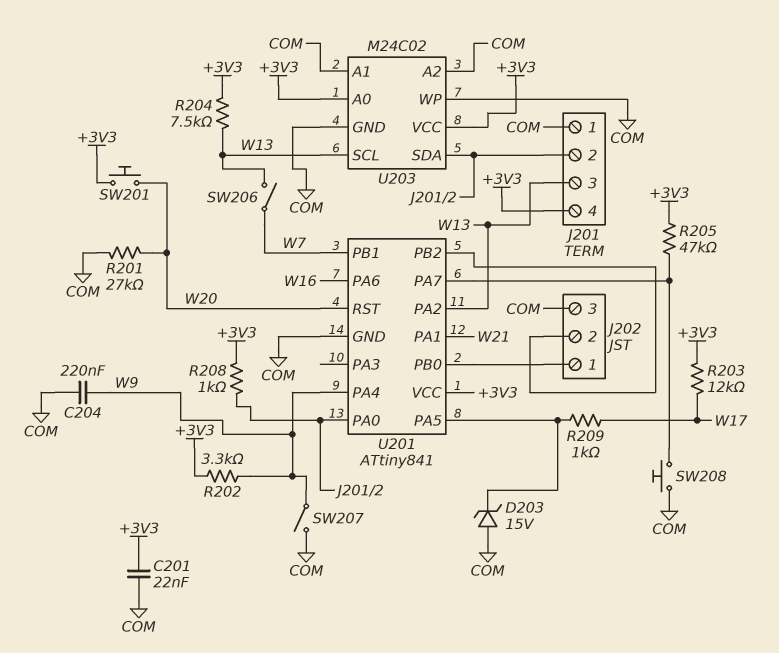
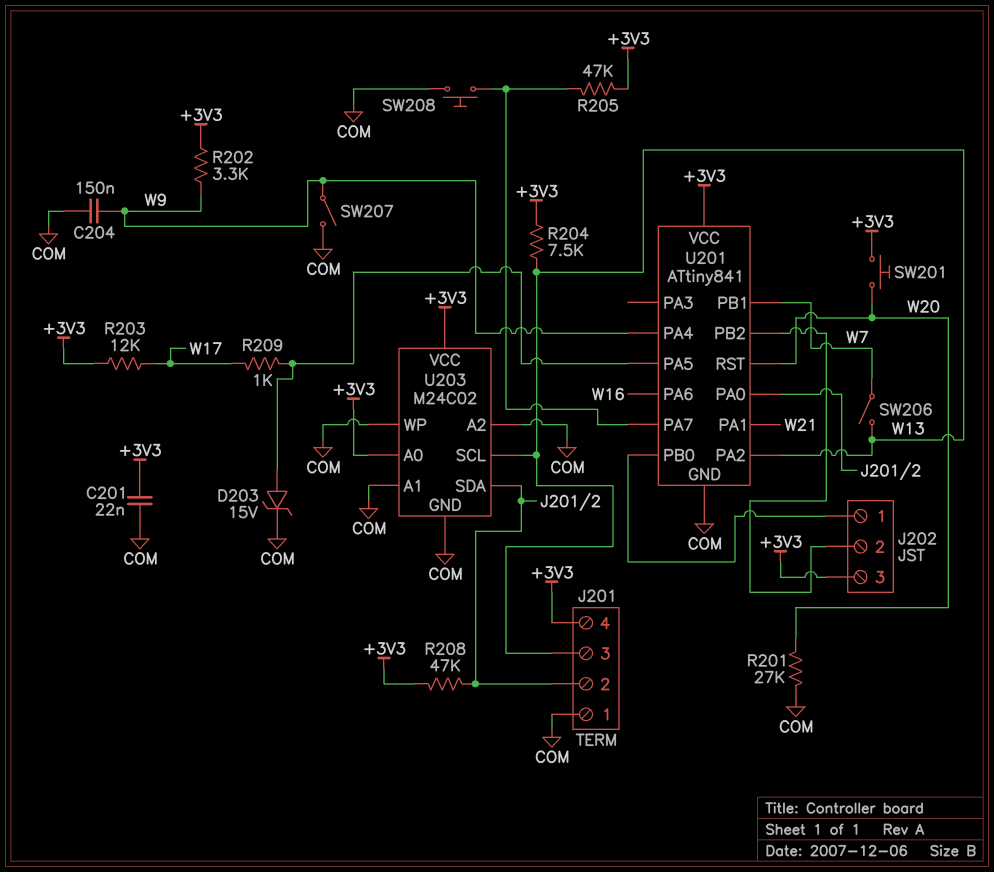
C204: 220nF (COM, W9) -> 150nF (COM, W9)
D203: zener 15V (A COM, K U201/PA5) -> zener 15V (A U201/PA5, K COM)
J202 pin 3: COM -> +3V3
R208: 1k (+3V3, J201/2) -> 47k (+3V3, J201/2)

